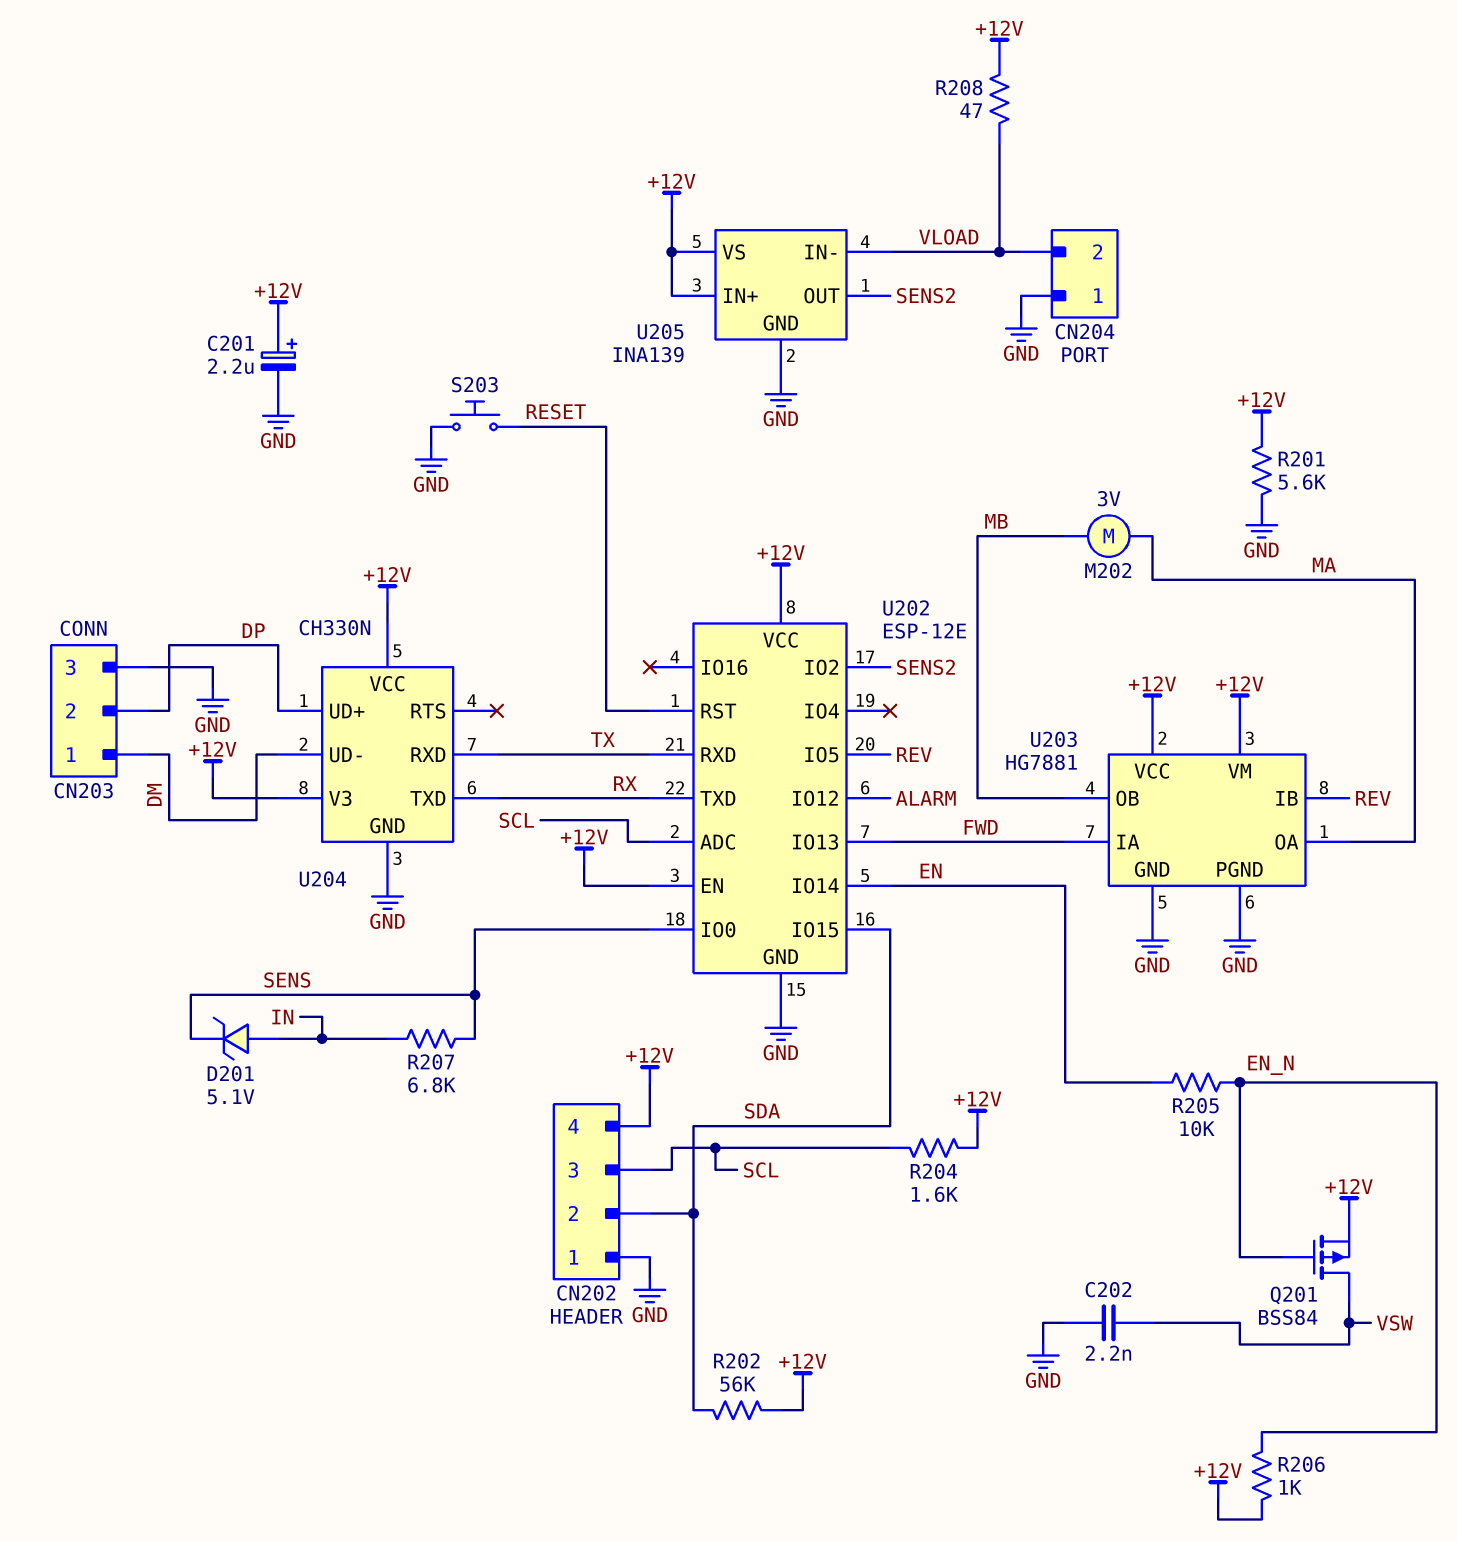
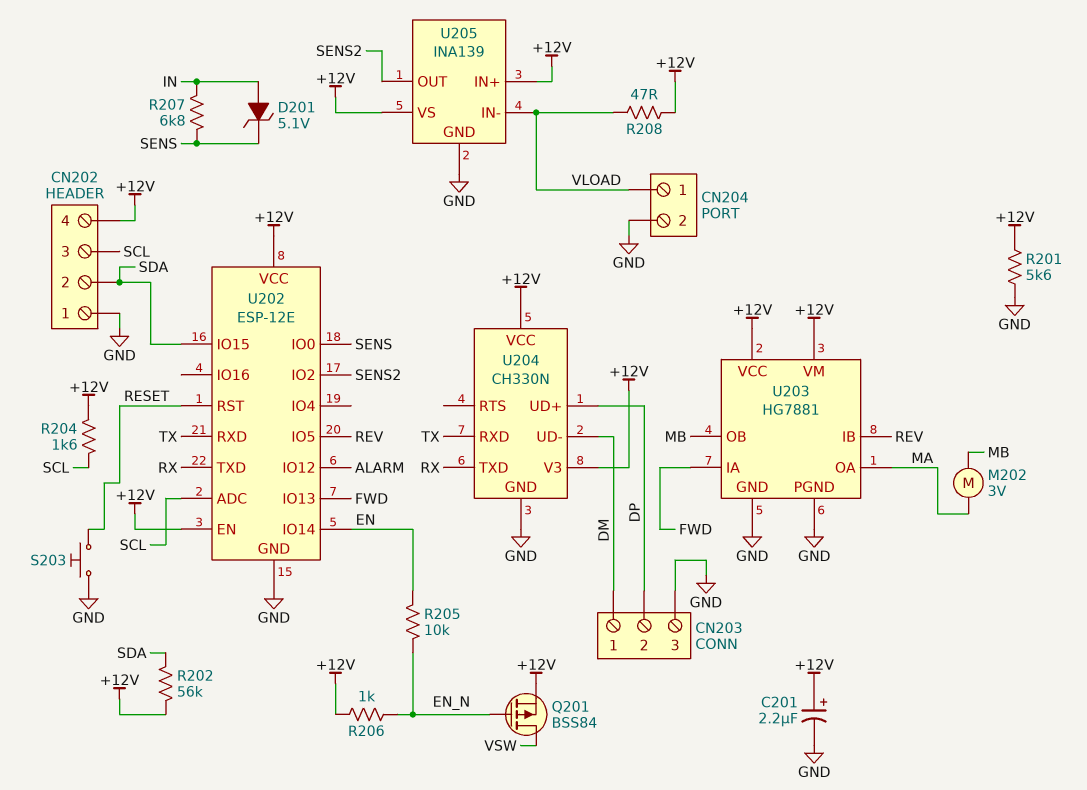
C202: 2.2nF (GND, VSW) -> none
CN204 pin 1: GND -> VLOAD
CN204 pin 2: VLOAD -> GND

